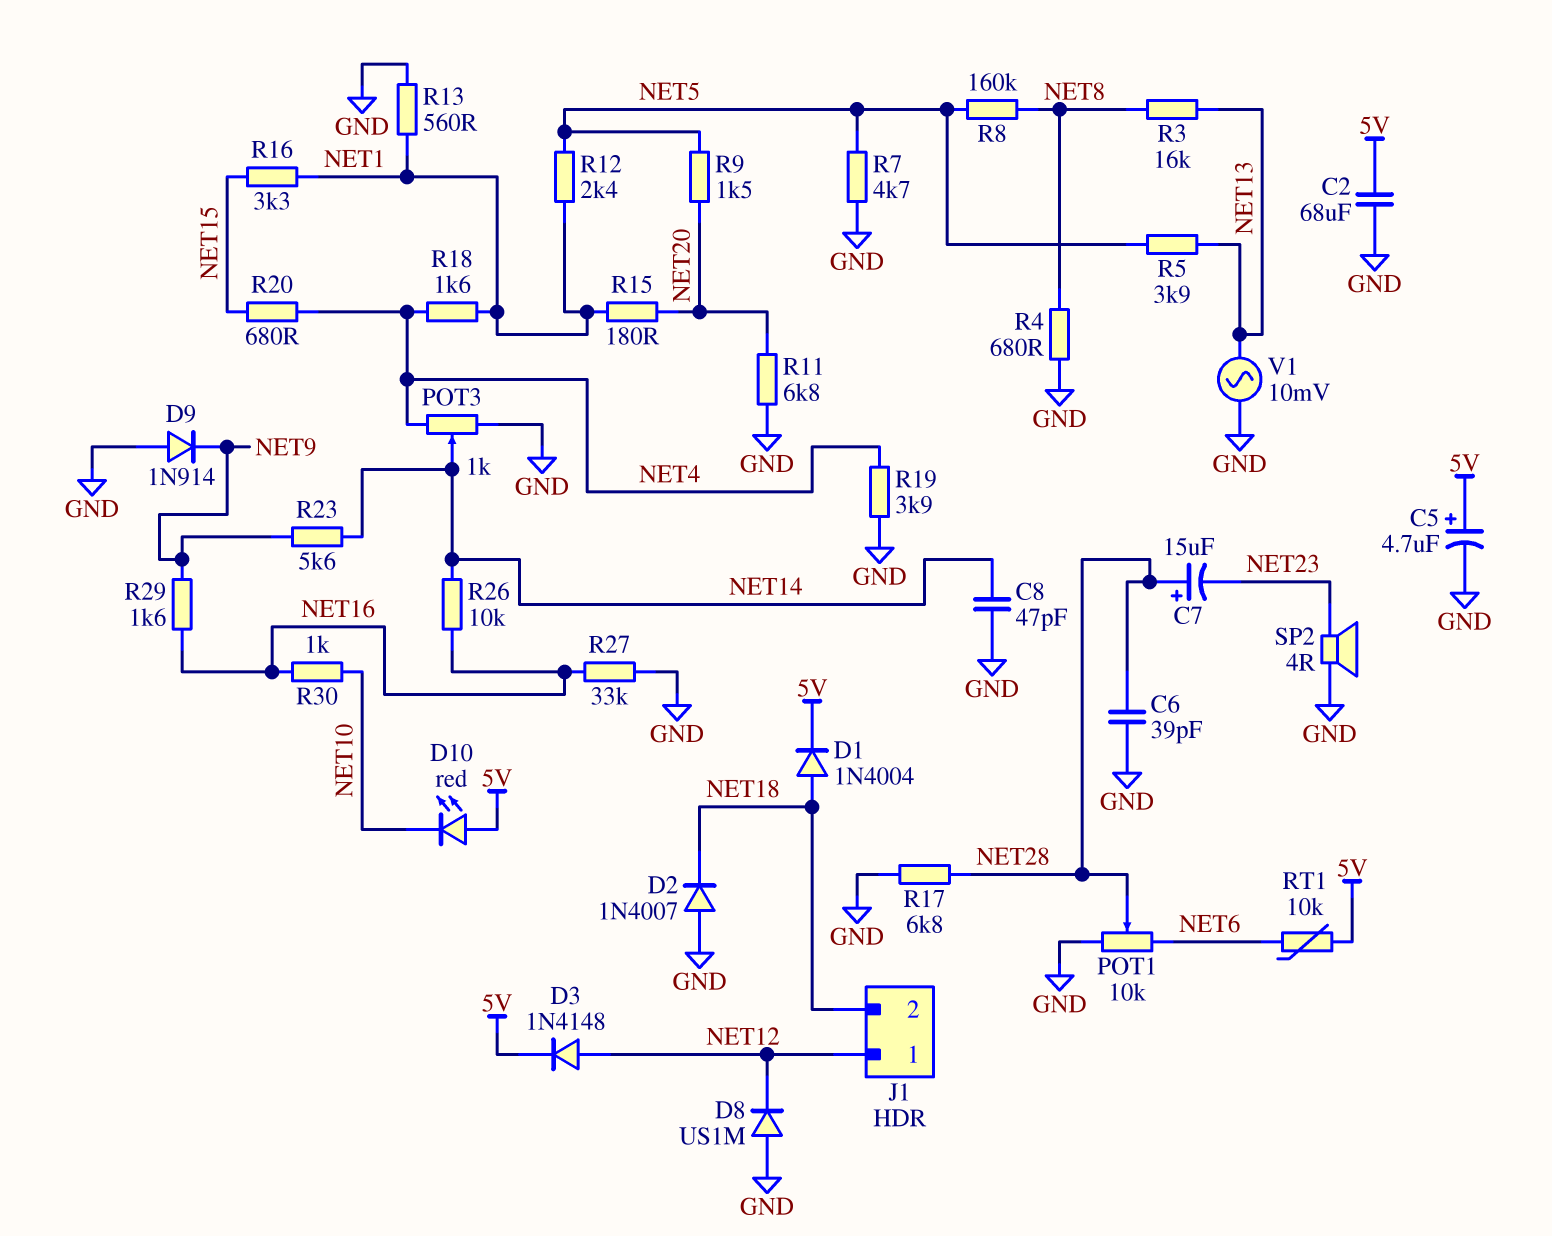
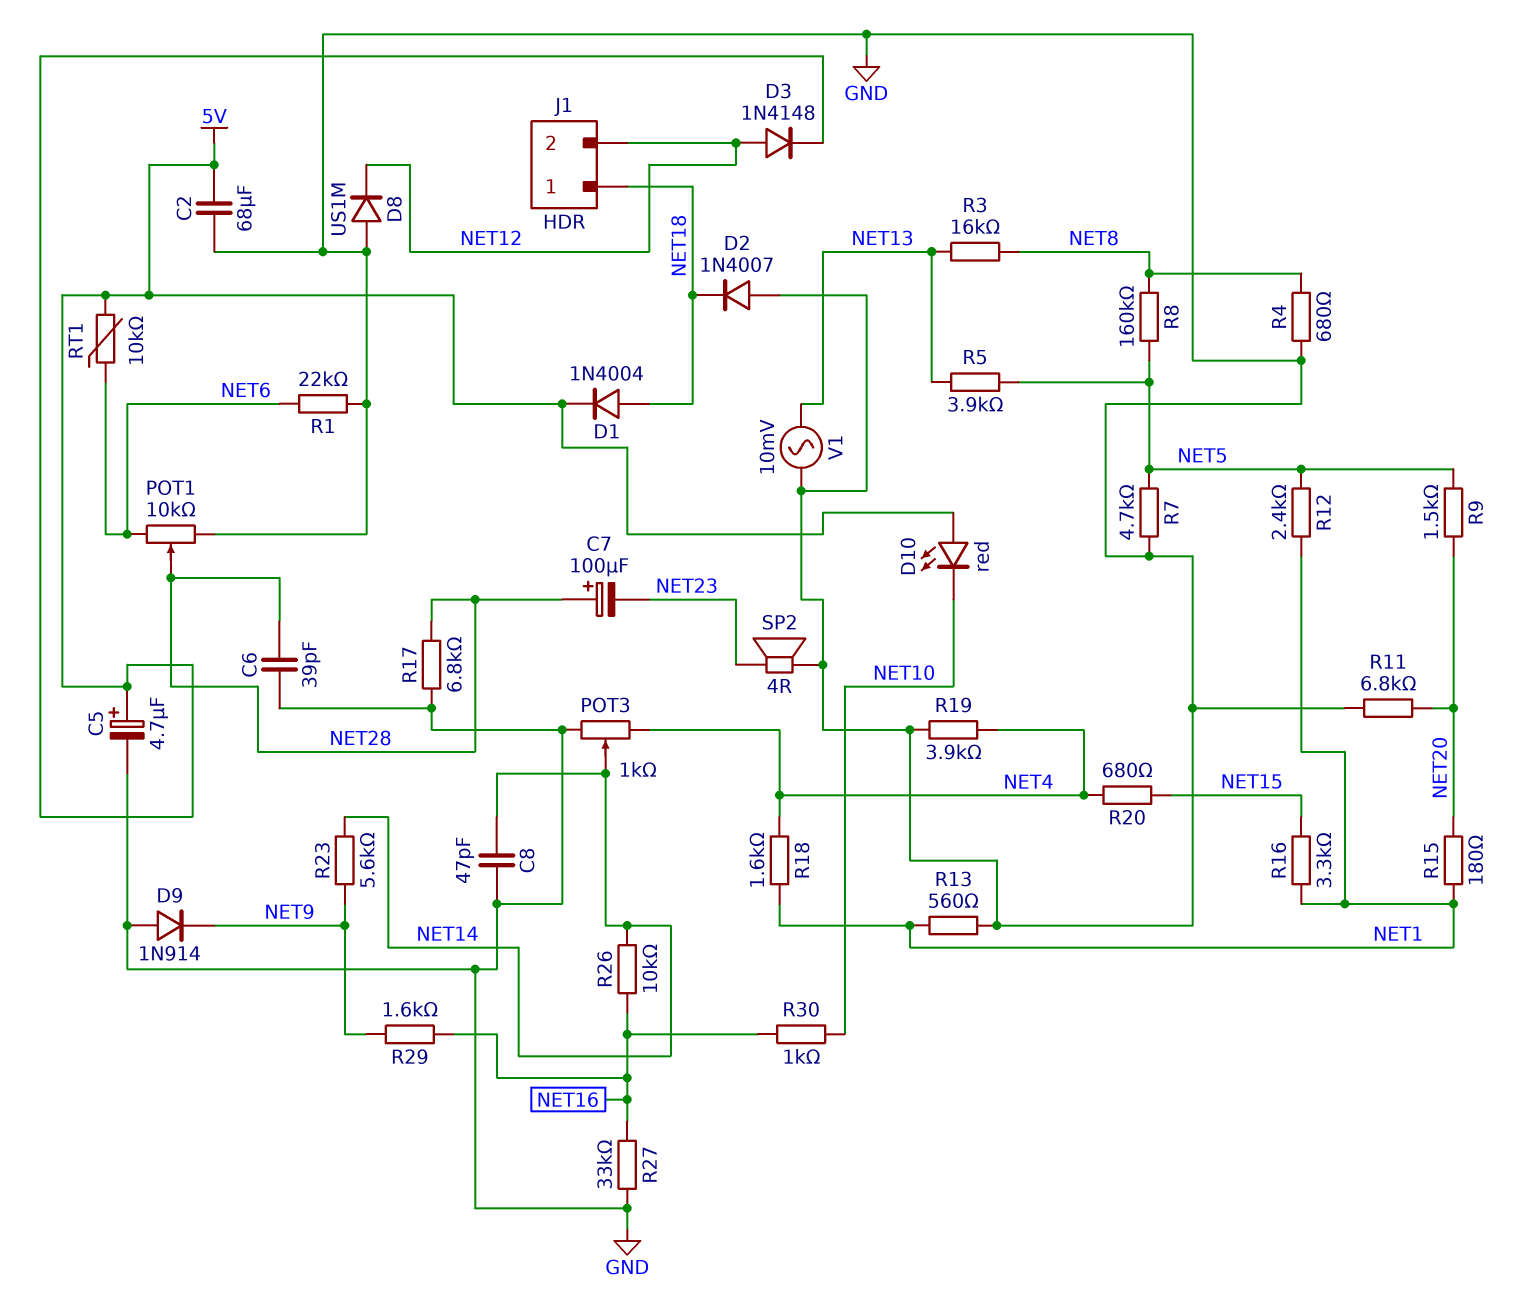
C7: 15uF (plus NET28, minus NET23) -> 100uF (plus NET28, minus NET23)
J1 pin 1: NET12 -> NET18
J1 pin 2: NET18 -> NET12
R1: none -> 22k (GND, NET6)

